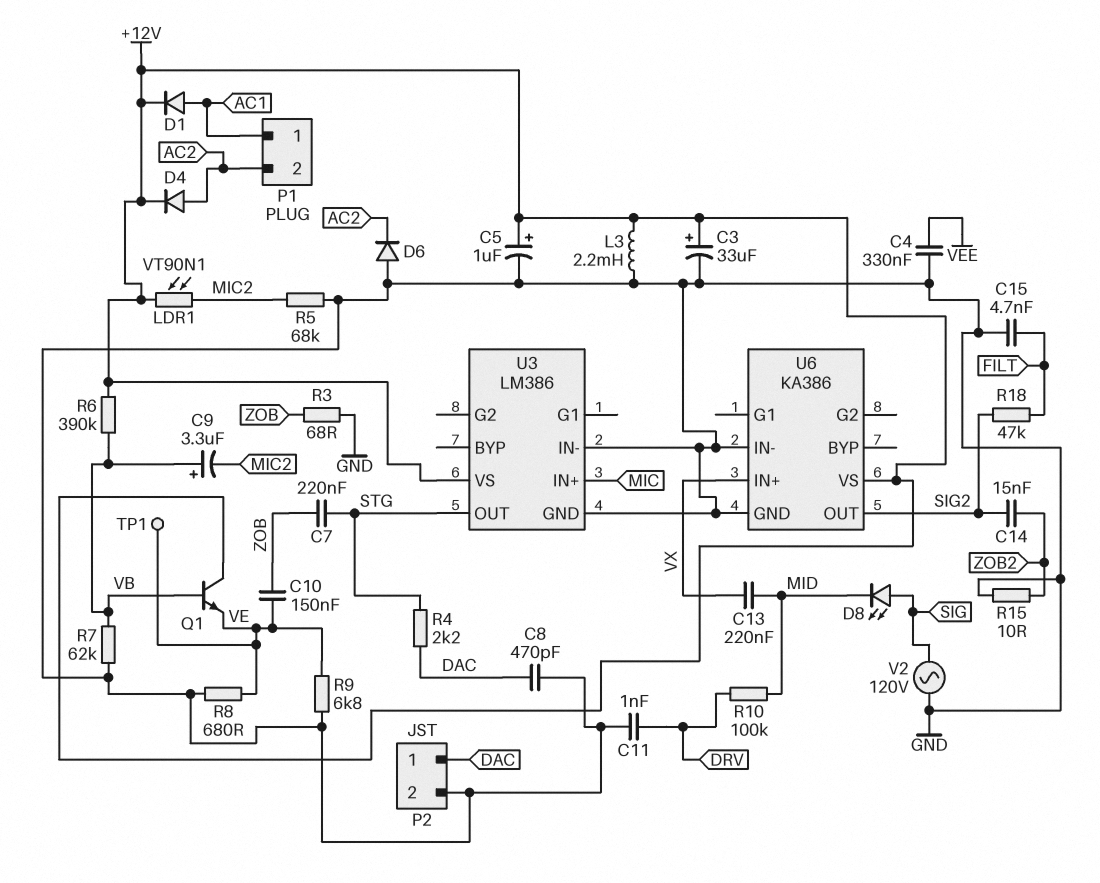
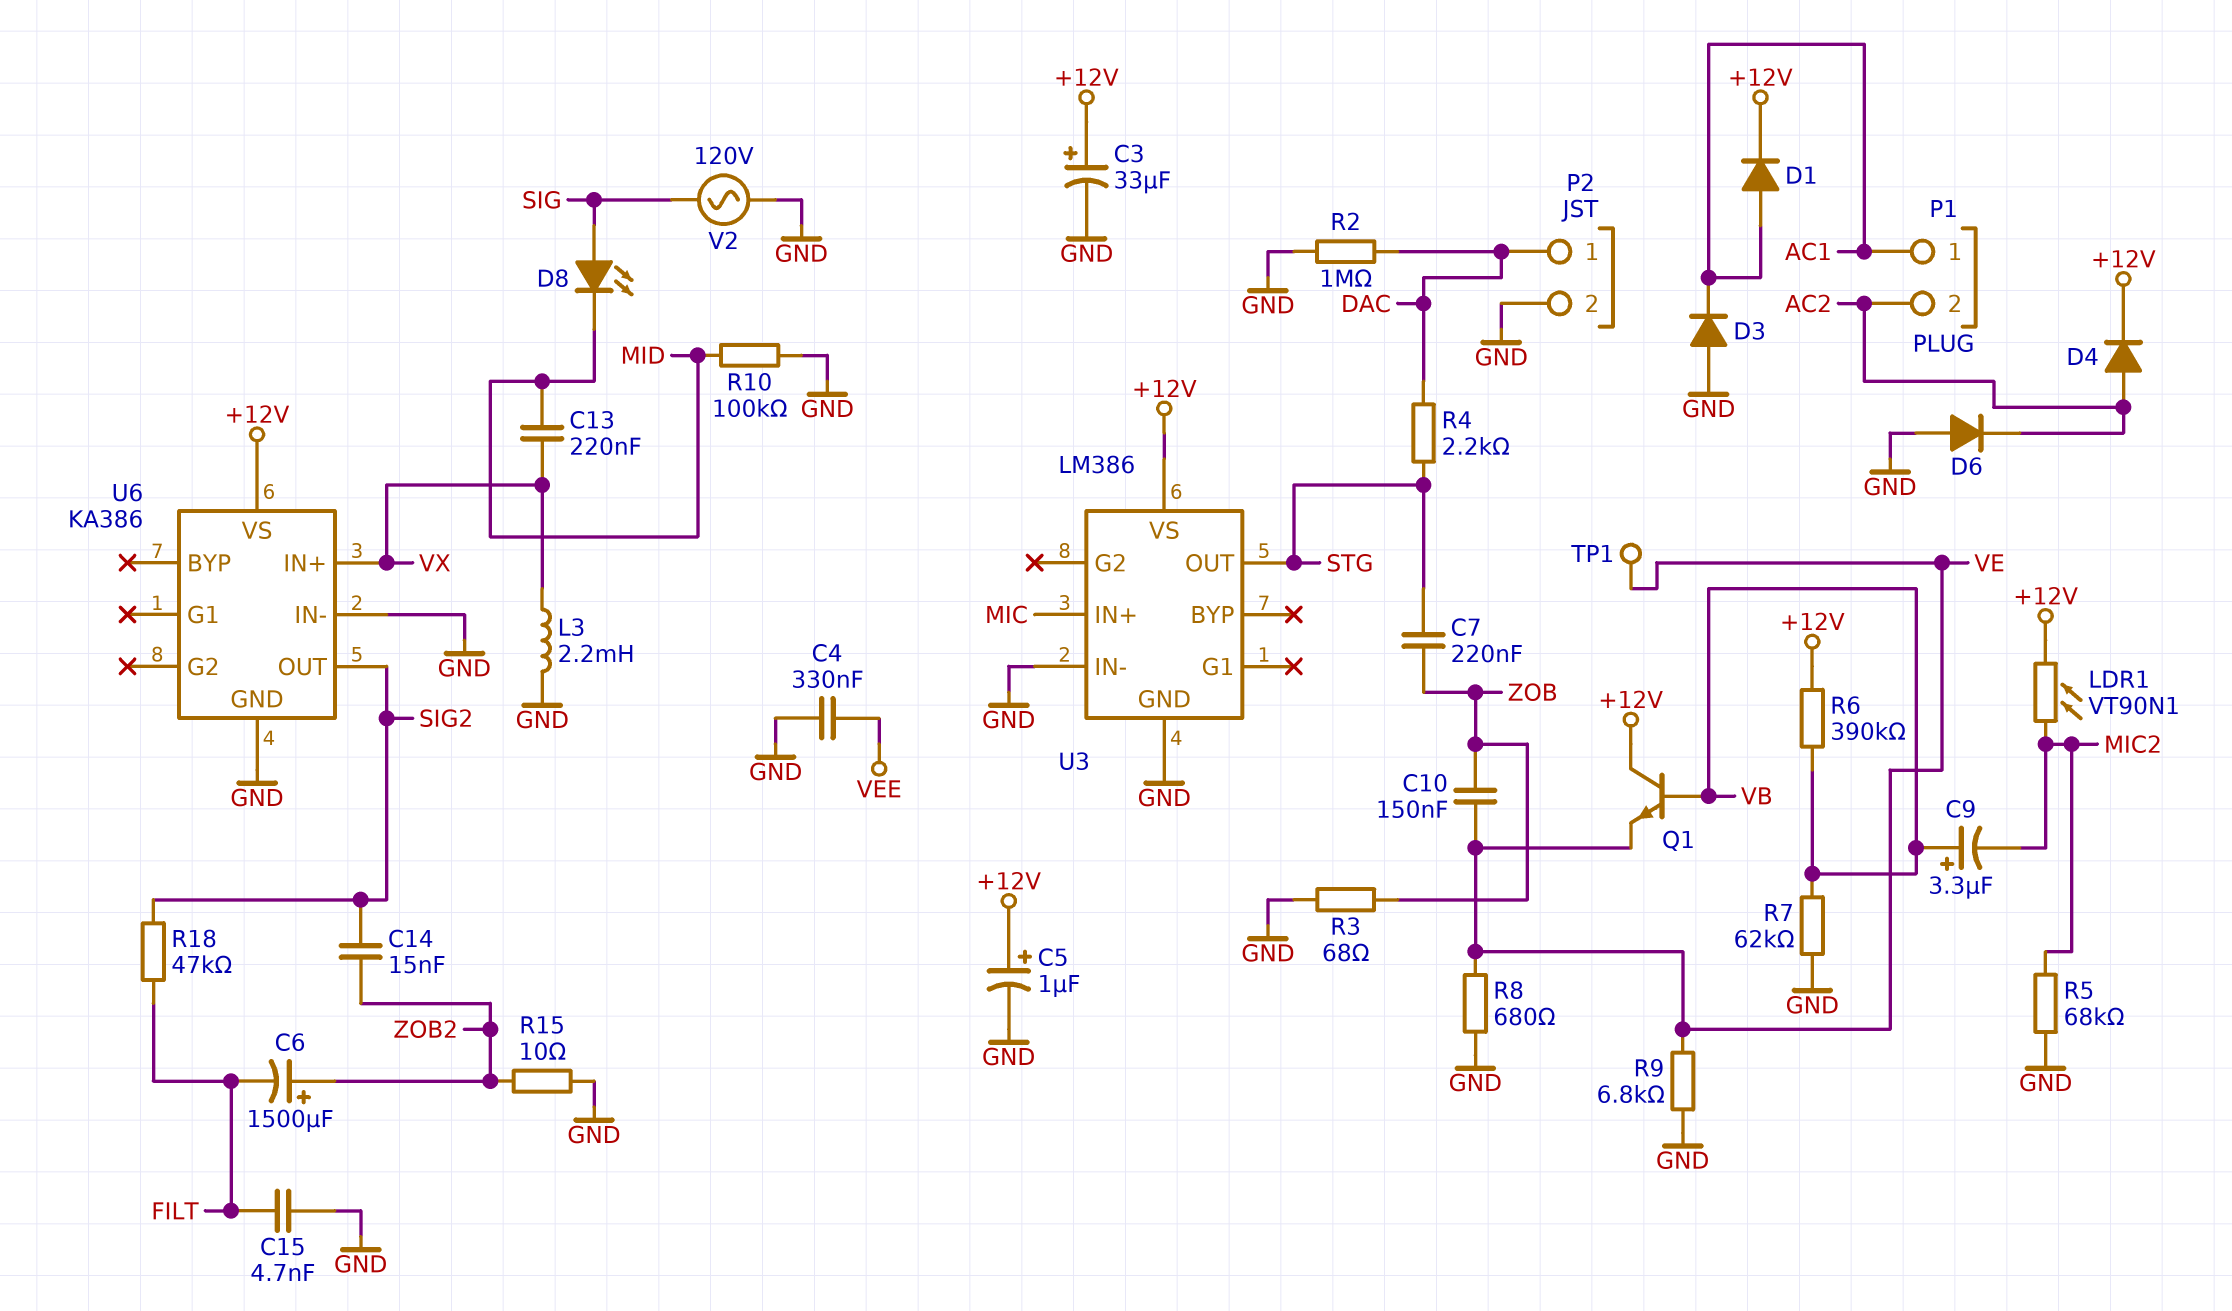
C6: none -> 1500uF (plus ZOB2, minus FILT)
C8: 470pF (DAC, GND) -> none
C11: 1nF (DRV, GND) -> none
D3: none -> diode (A GND, K AC1)
L3: 2.2mH (+12V, GND) -> 2.2mH (GND, VX)
R2: none -> 1M (DAC, GND)
R10: 100k (DRV, MID) -> 100k (GND, MID)

